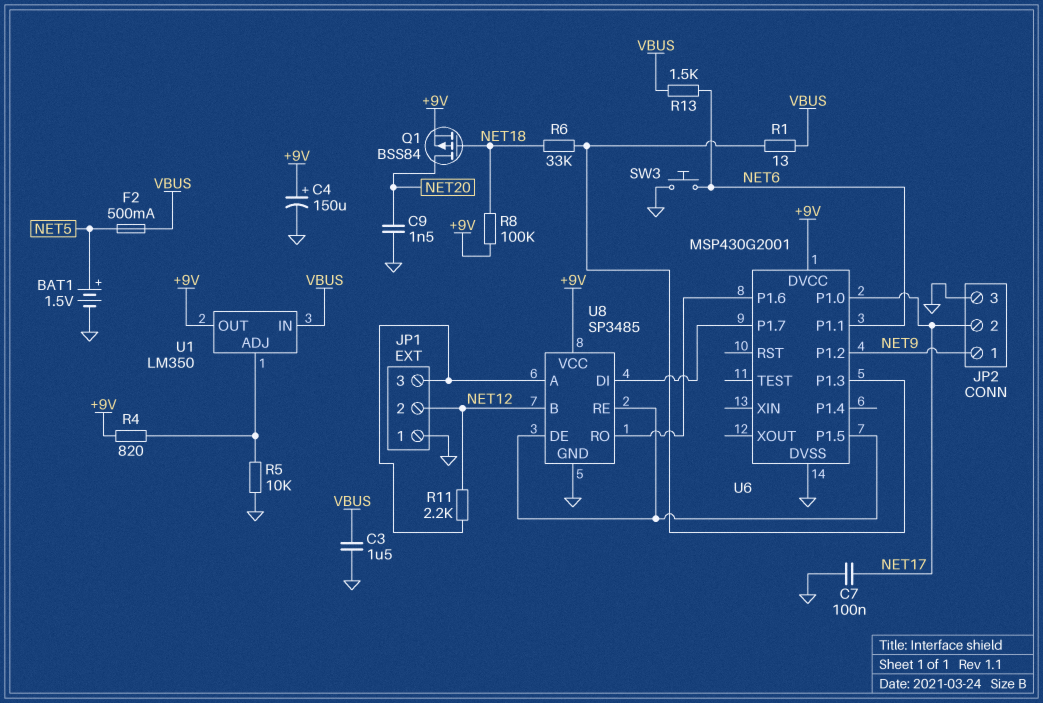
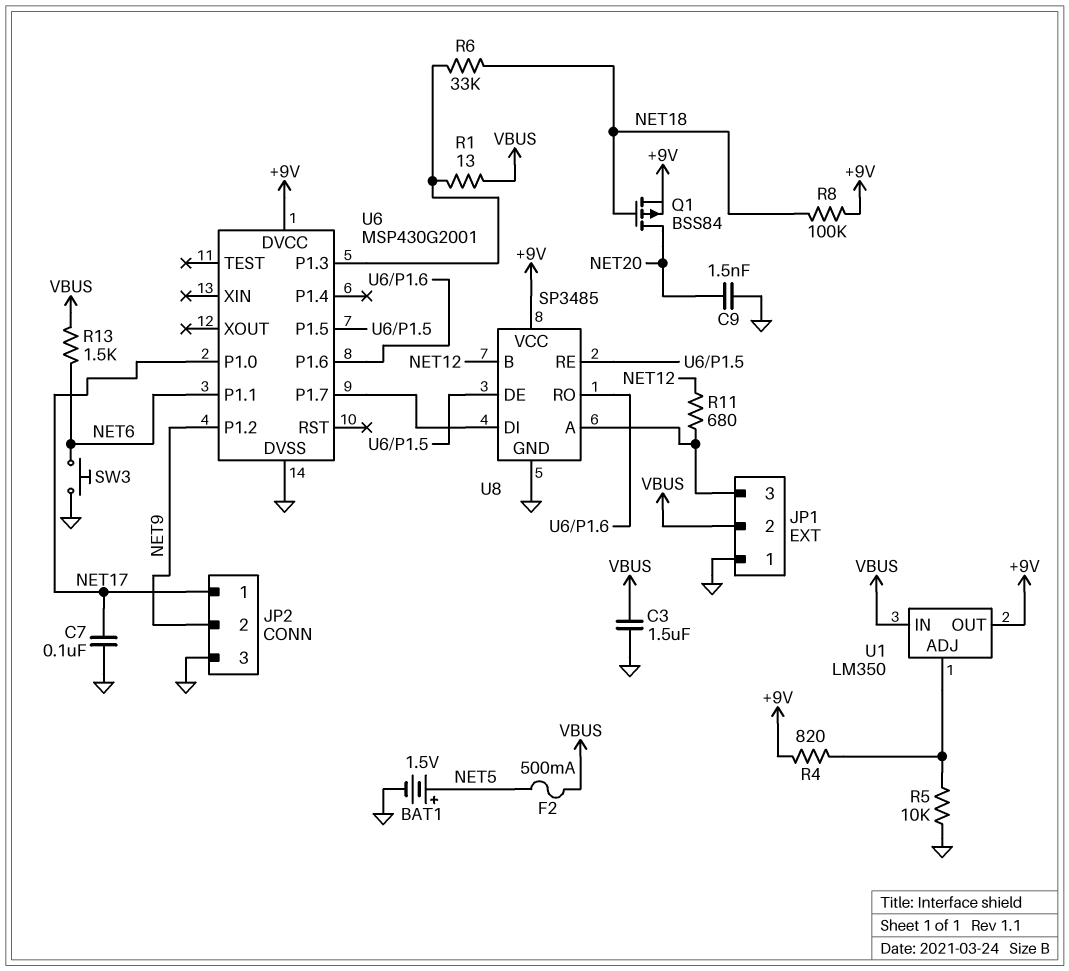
C4: 150uF (plus +9V, minus GND) -> none
JP1 pin 2: NET12 -> VBUS
JP2 pin 1: NET9 -> NET17
JP2 pin 2: NET17 -> NET9
R11: 2.2k (JP1/3, NET12) -> 680 (JP1/3, NET12)

